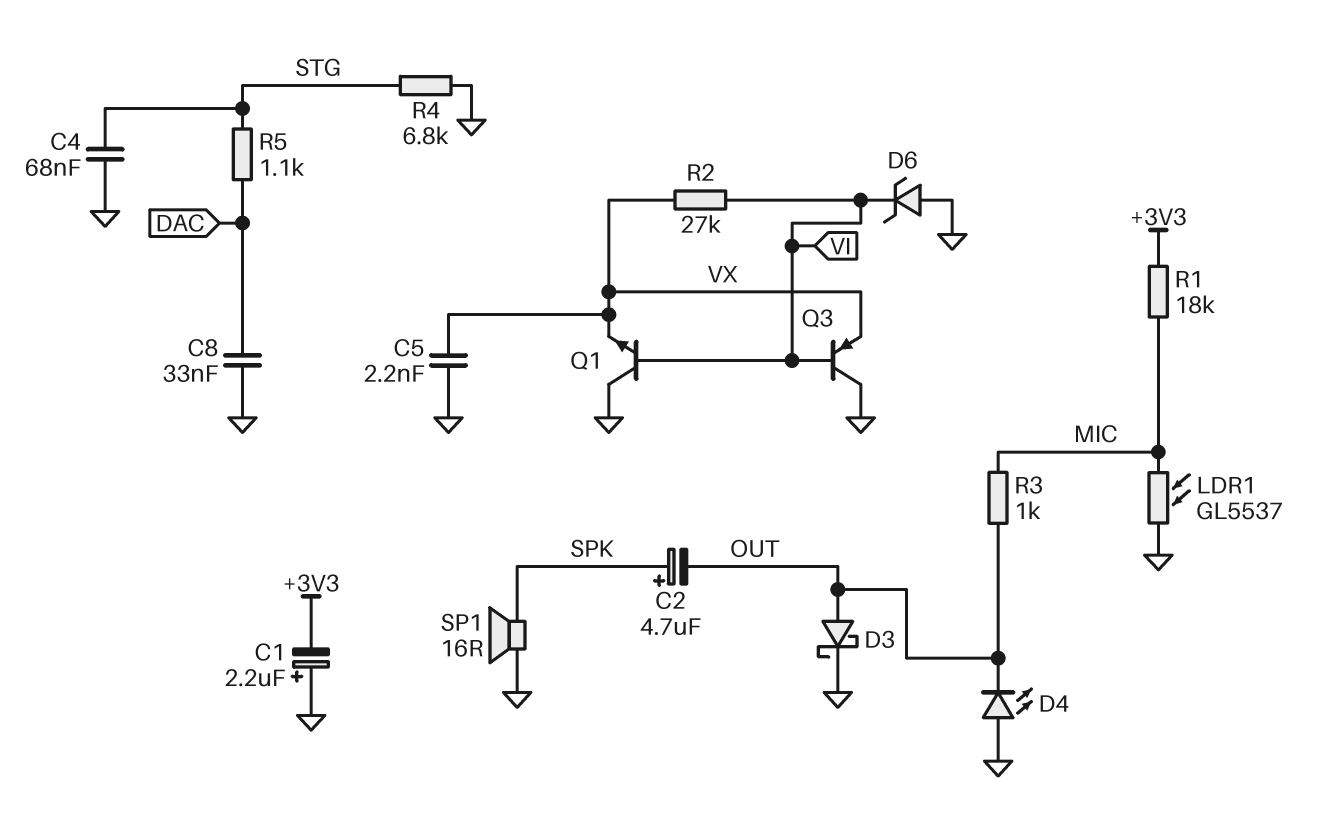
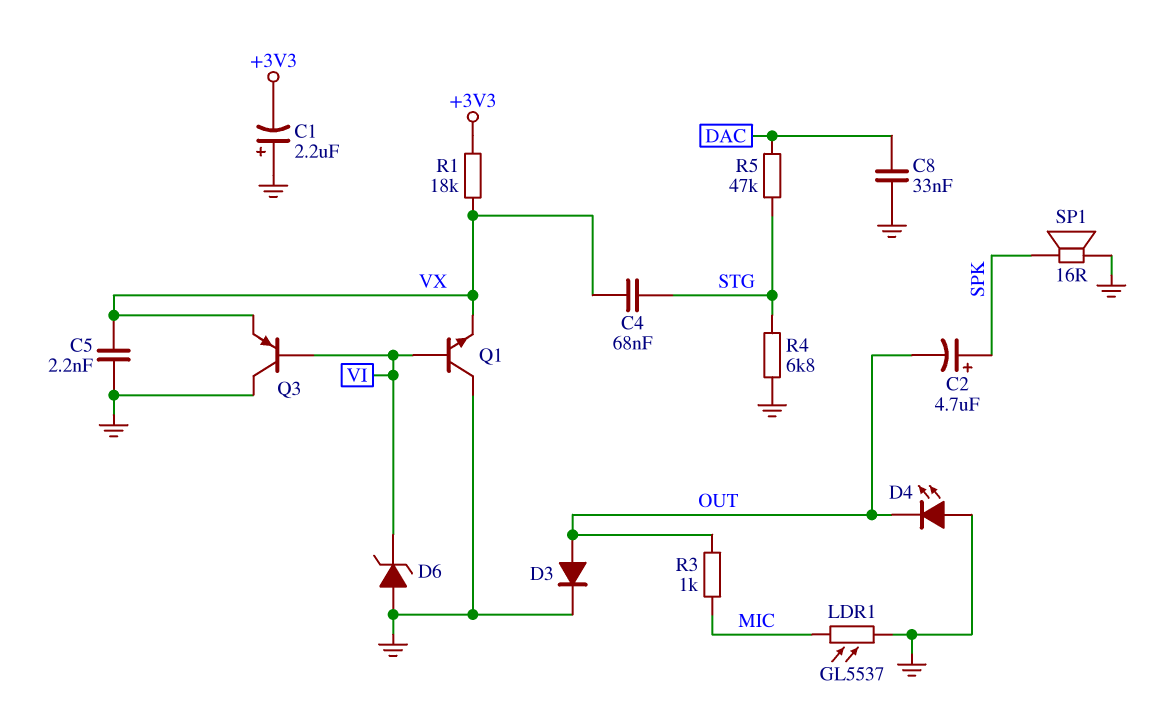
C4: 68nF (GND, STG) -> 68nF (STG, VX)
D3: schottky (A OUT, K GND) -> diode (A OUT, K GND)
R1: 18k (+3V3, MIC) -> 18k (+3V3, VX)
R2: 27k (VI, VX) -> none
R5: 1.1k (DAC, STG) -> 47k (DAC, STG)

